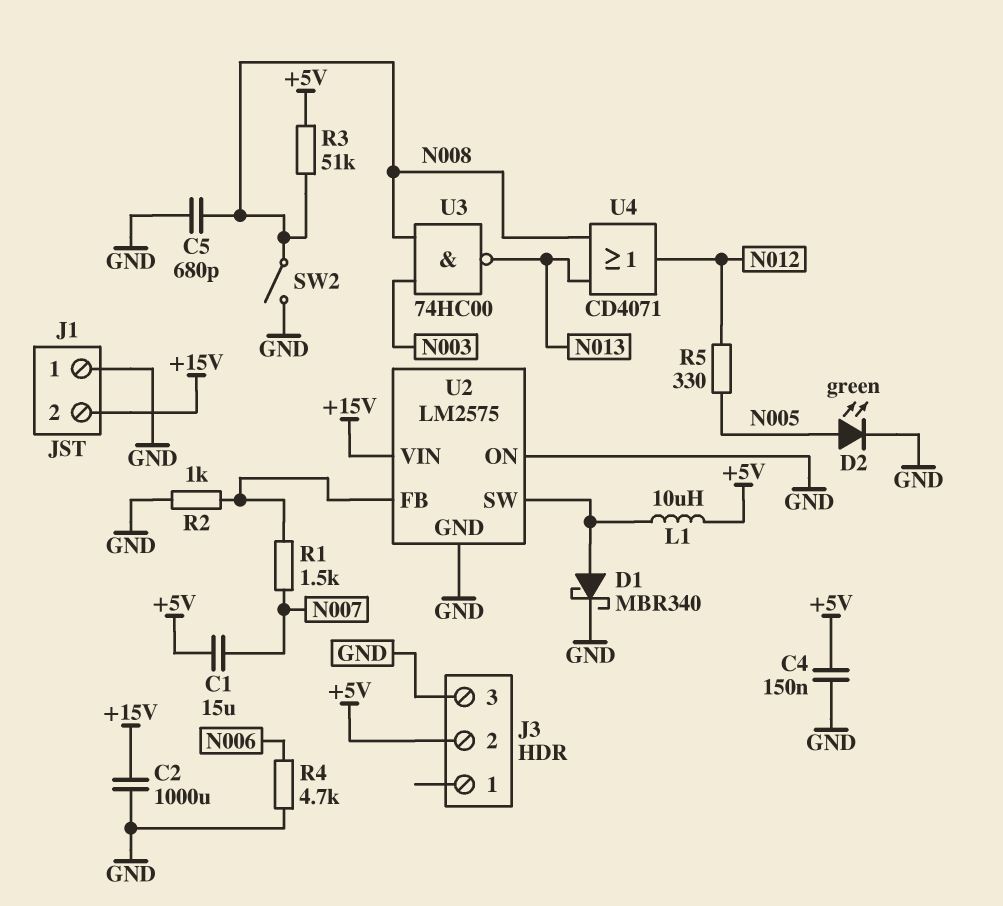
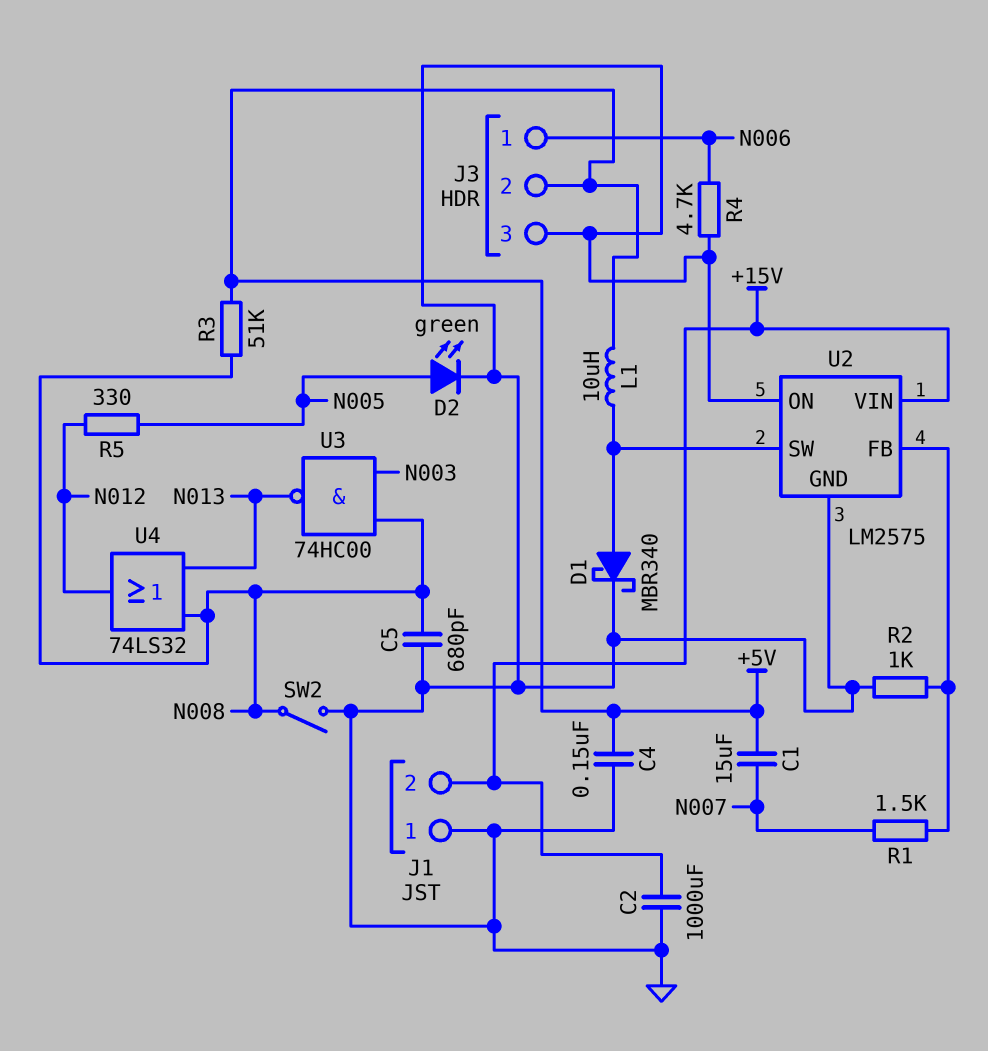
J3 pin 1: none -> N006
U4: OR CD4071 (in N008, in N013, out N012) -> OR 74LS32 (in N008, in N013, out N012)

